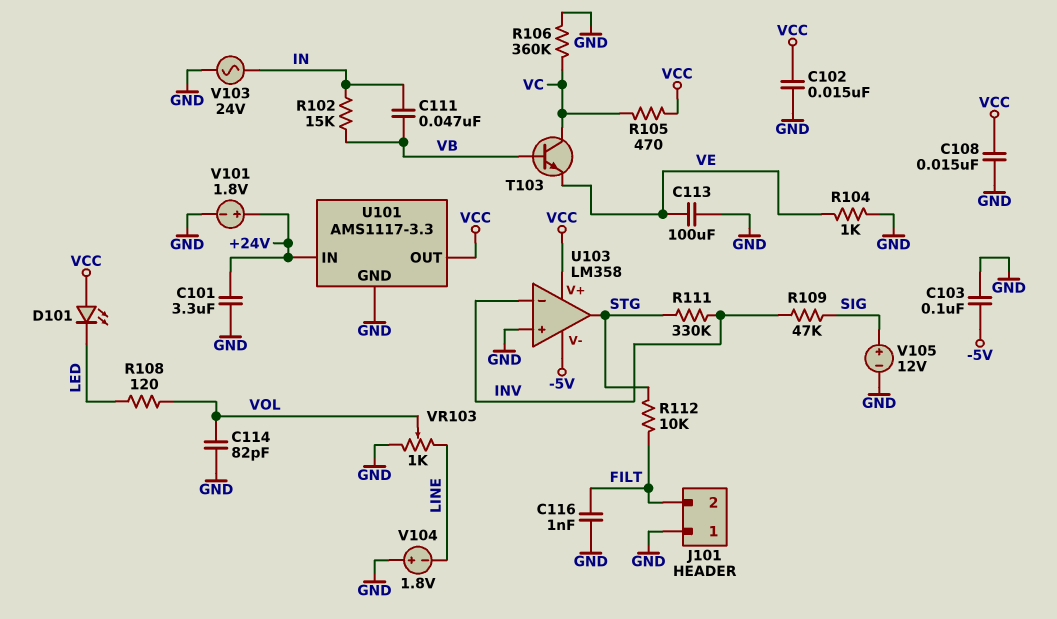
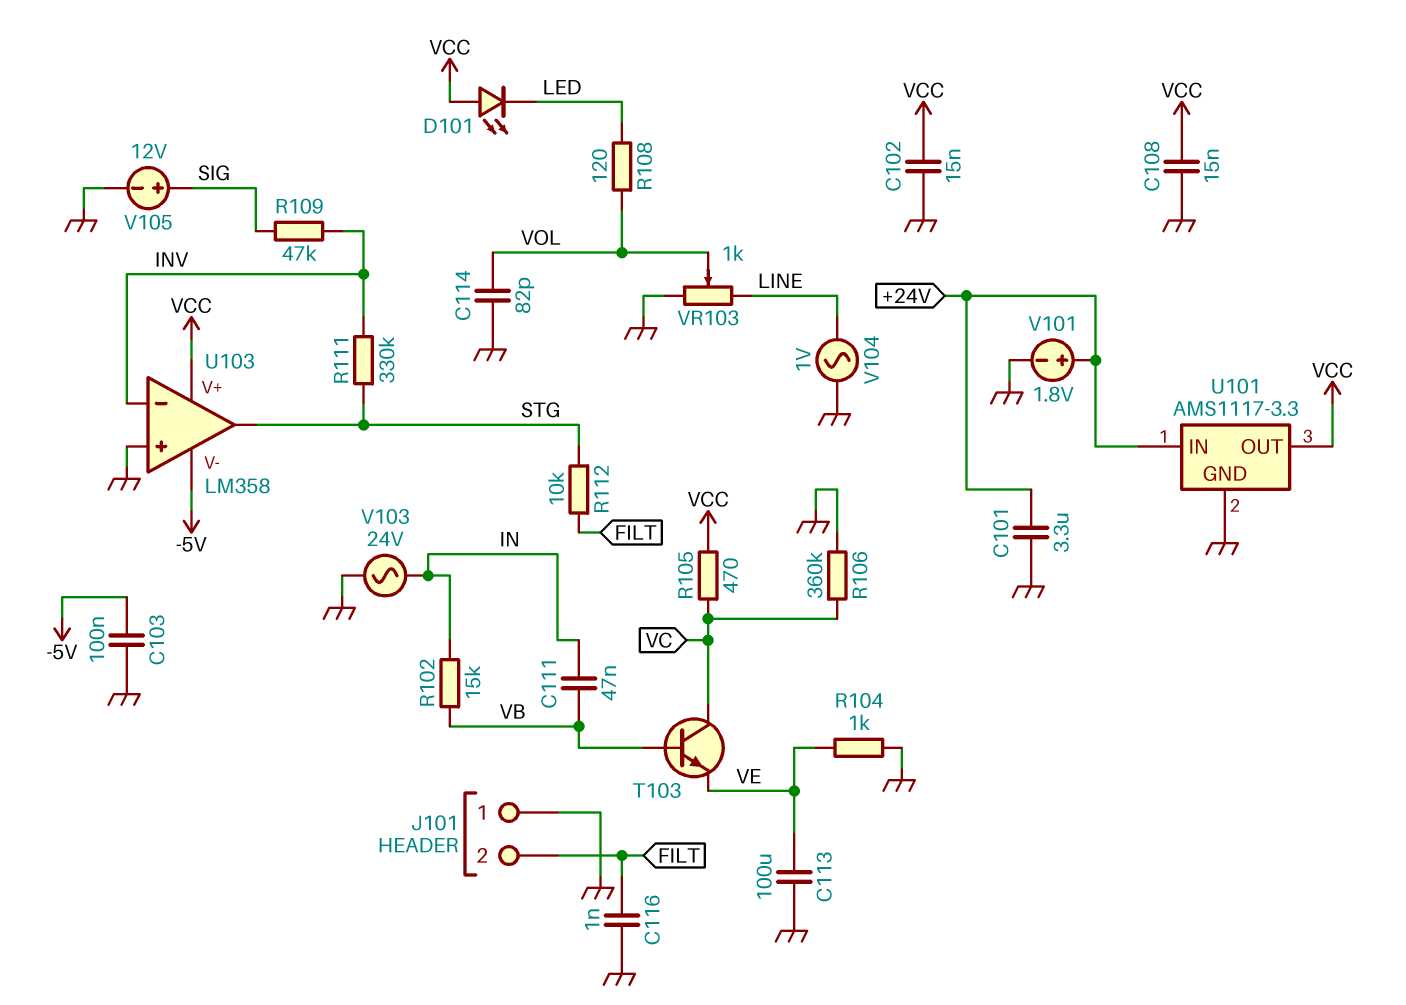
V104: 1.8V (plus GND, minus LINE) -> AC 1V (GND, LINE)

